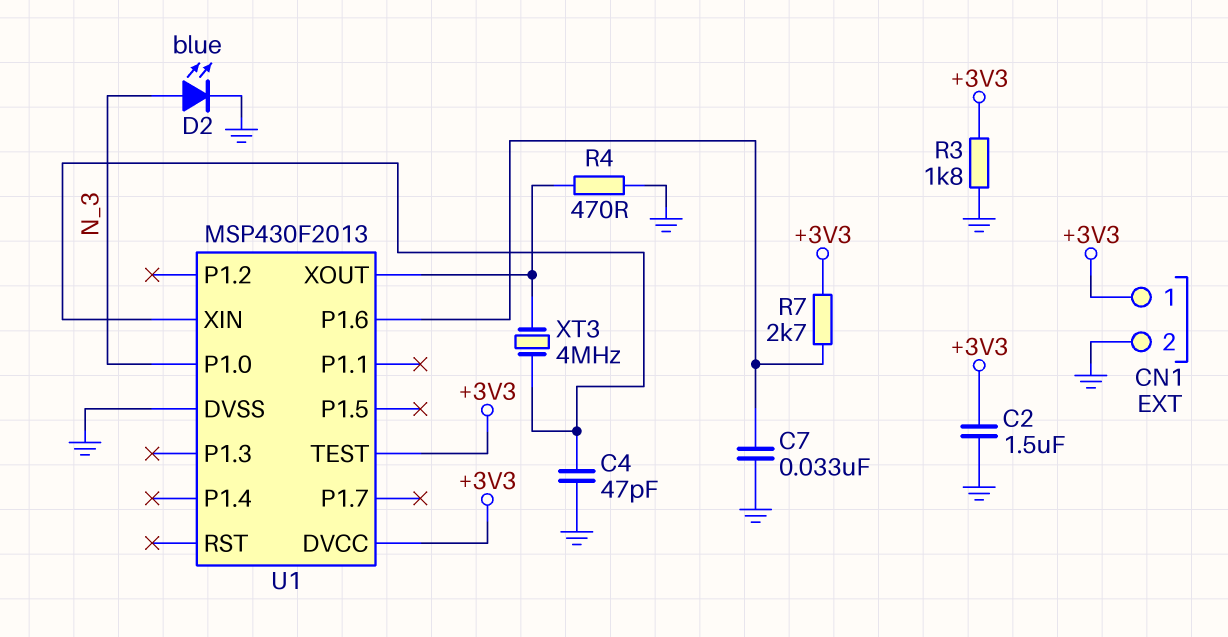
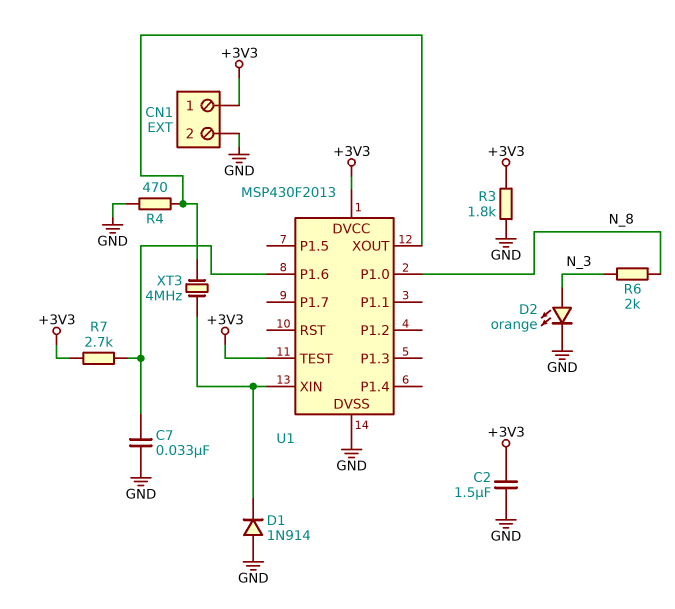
C4: 47pF (GND, U1/XIN) -> none
D1: none -> diode 1N914 (A GND, K U1/XIN)
D2: LED blue (A N_3, K GND) -> LED orange (A N_3, K GND)
R6: none -> 2k (N_3, N_8)
U1 pin P1.0: N_3 -> N_8

